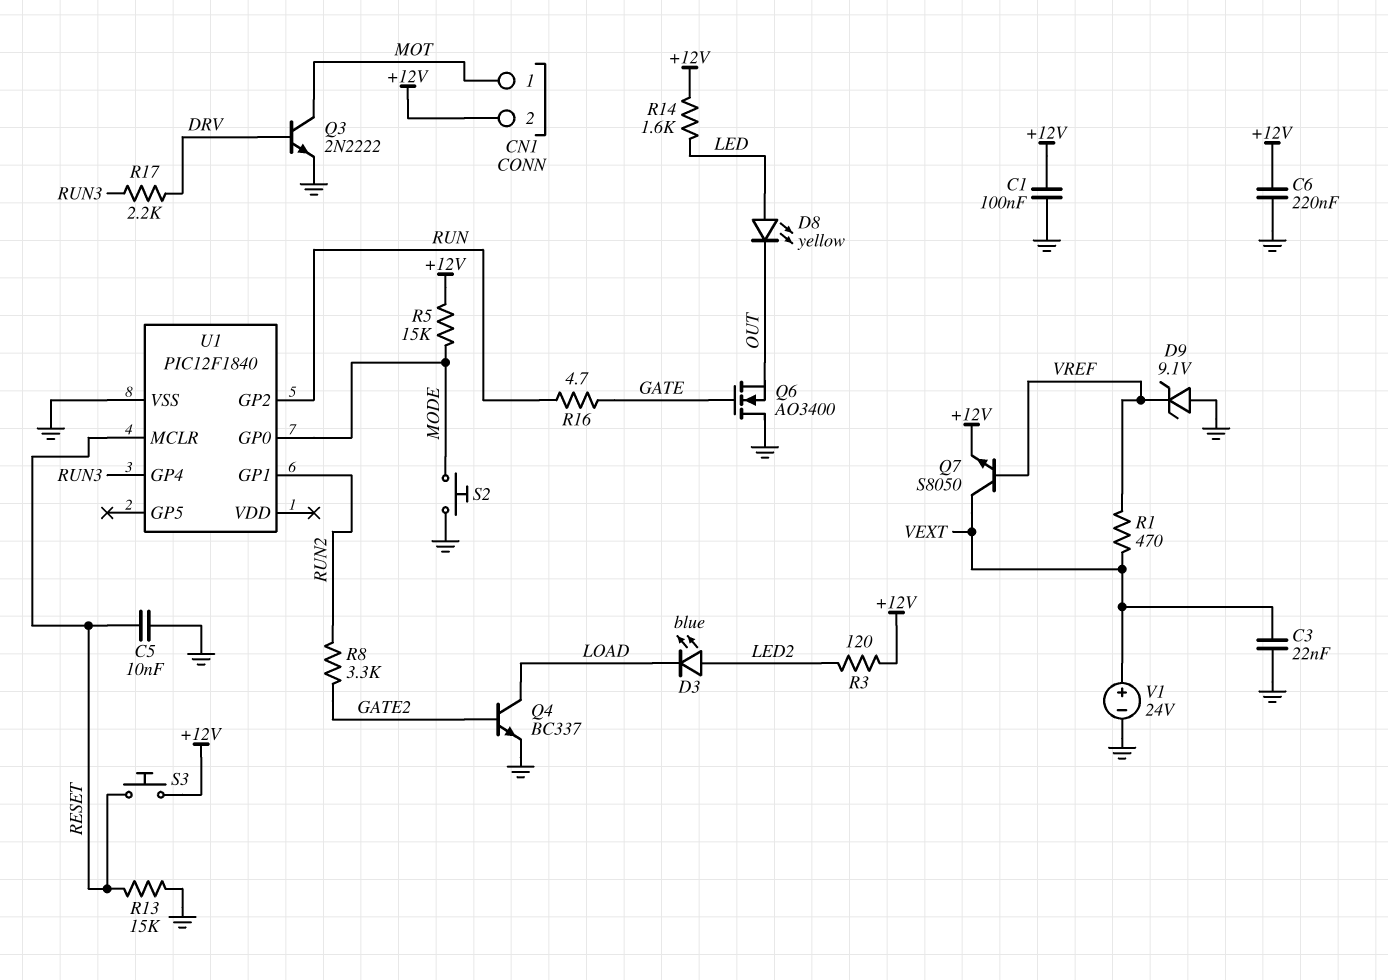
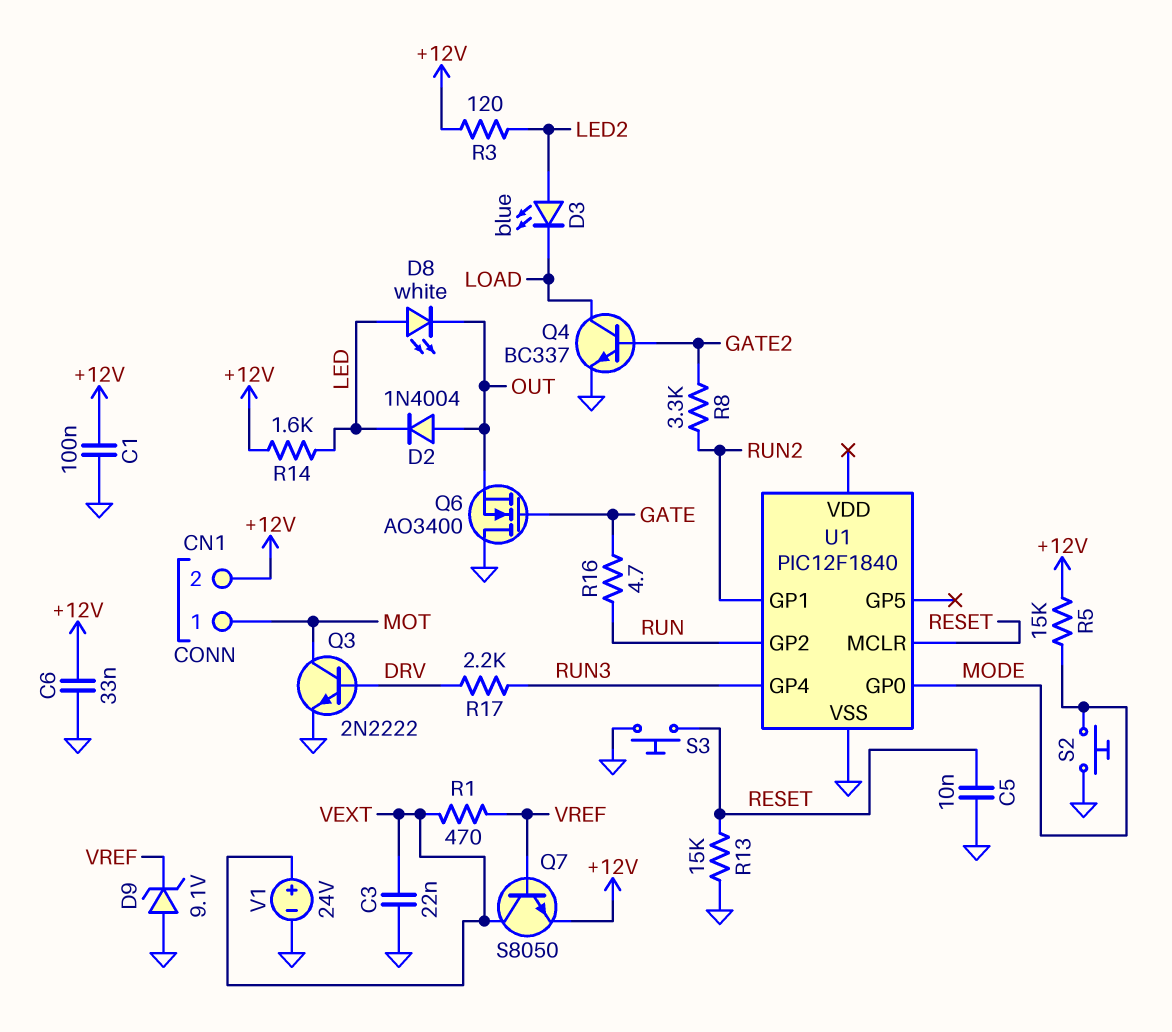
C6: 220nF (+12V, GND) -> 33nF (+12V, GND)
D2: none -> diode 1N4004 (A OUT, K LED)
D8: LED yellow (A LED, K OUT) -> LED white (A LED, K OUT)
S3: button (+12V, RESET) -> button (GND, RESET)

